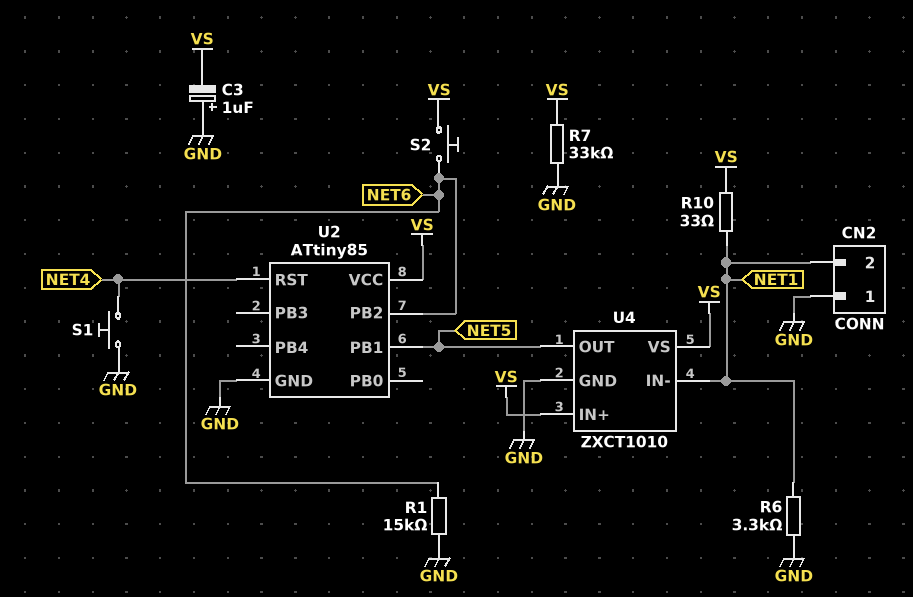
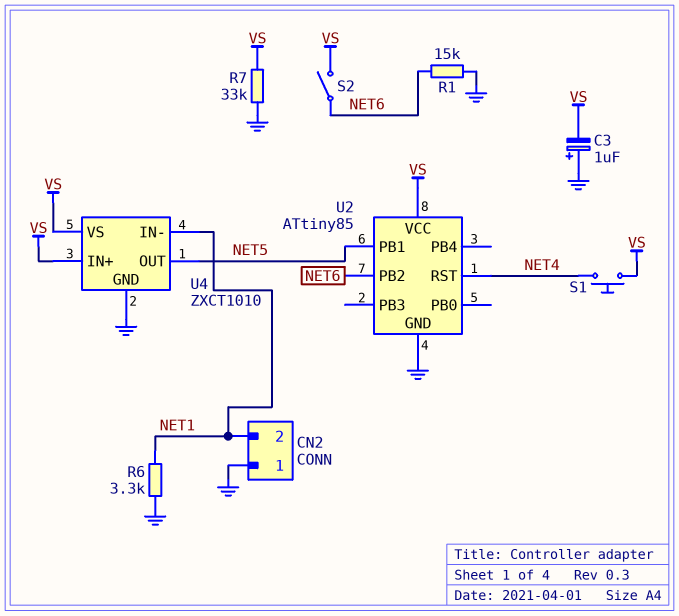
R10: 33 (NET1, VS) -> none
S1: button (GND, NET4) -> button (NET4, VS)
S2: button (NET6, VS) -> switch (NET6, VS)

